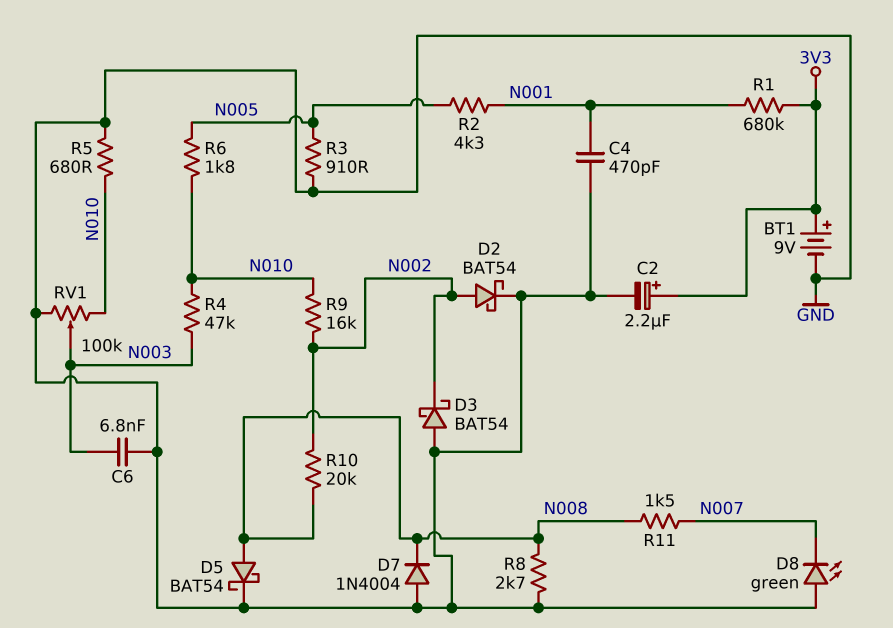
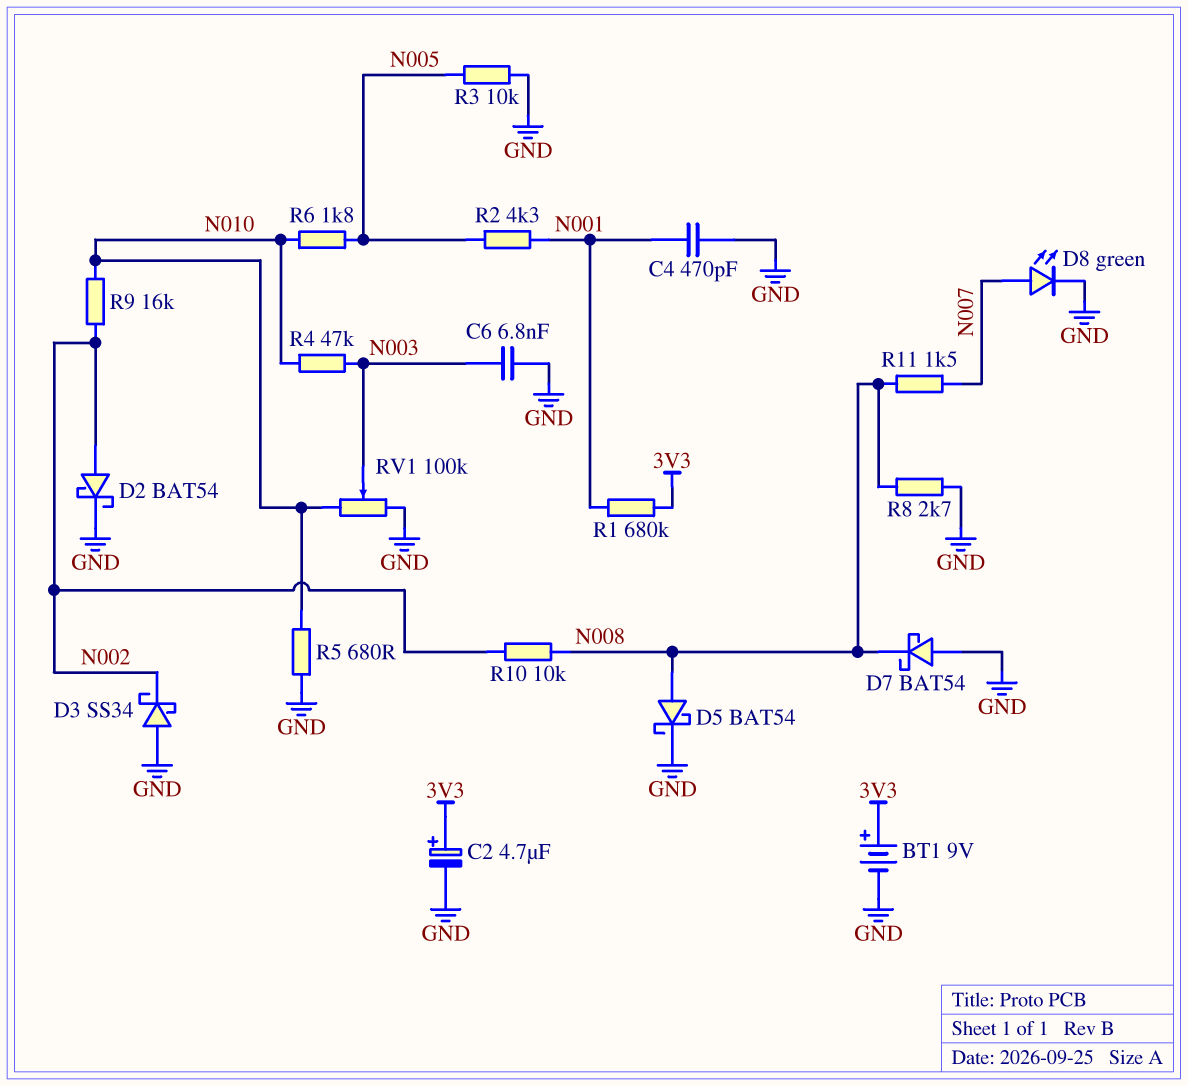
C2: 2.2uF (plus 3V3, minus GND) -> 4.7uF (plus 3V3, minus GND)
D3: schottky BAT54 (A GND, K N002) -> schottky SS34 (A GND, K N002)
D7: diode 1N4004 (A GND, K N008) -> schottky BAT54 (A GND, K N008)
D8: LED green (A GND, K N007) -> LED green (A N007, K GND)
R3: 910 (GND, N005) -> 10k (GND, N005)
R10: 20k (N002, N008) -> 10k (N002, N008)

